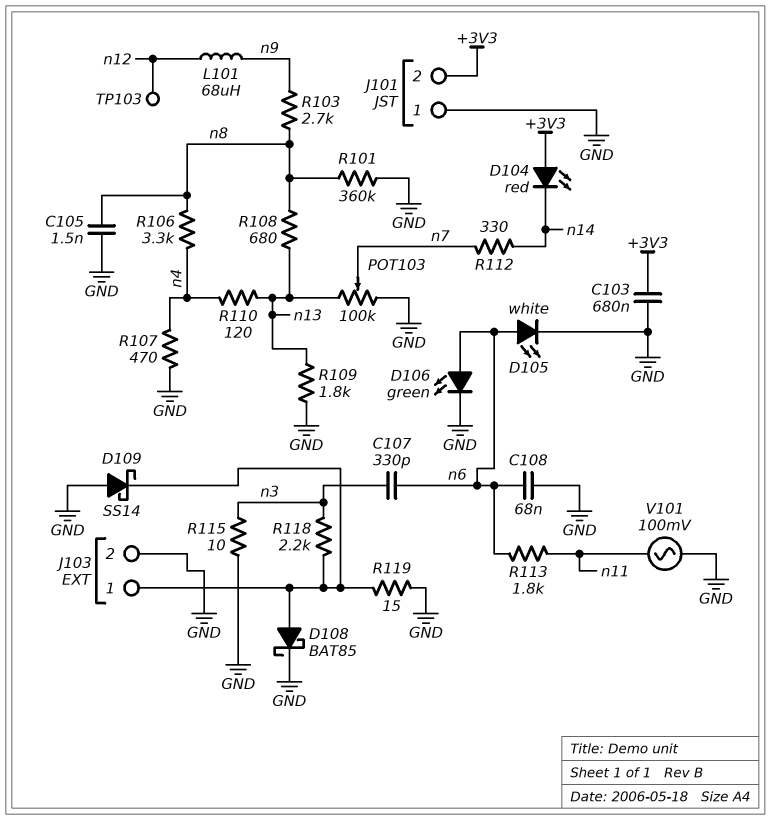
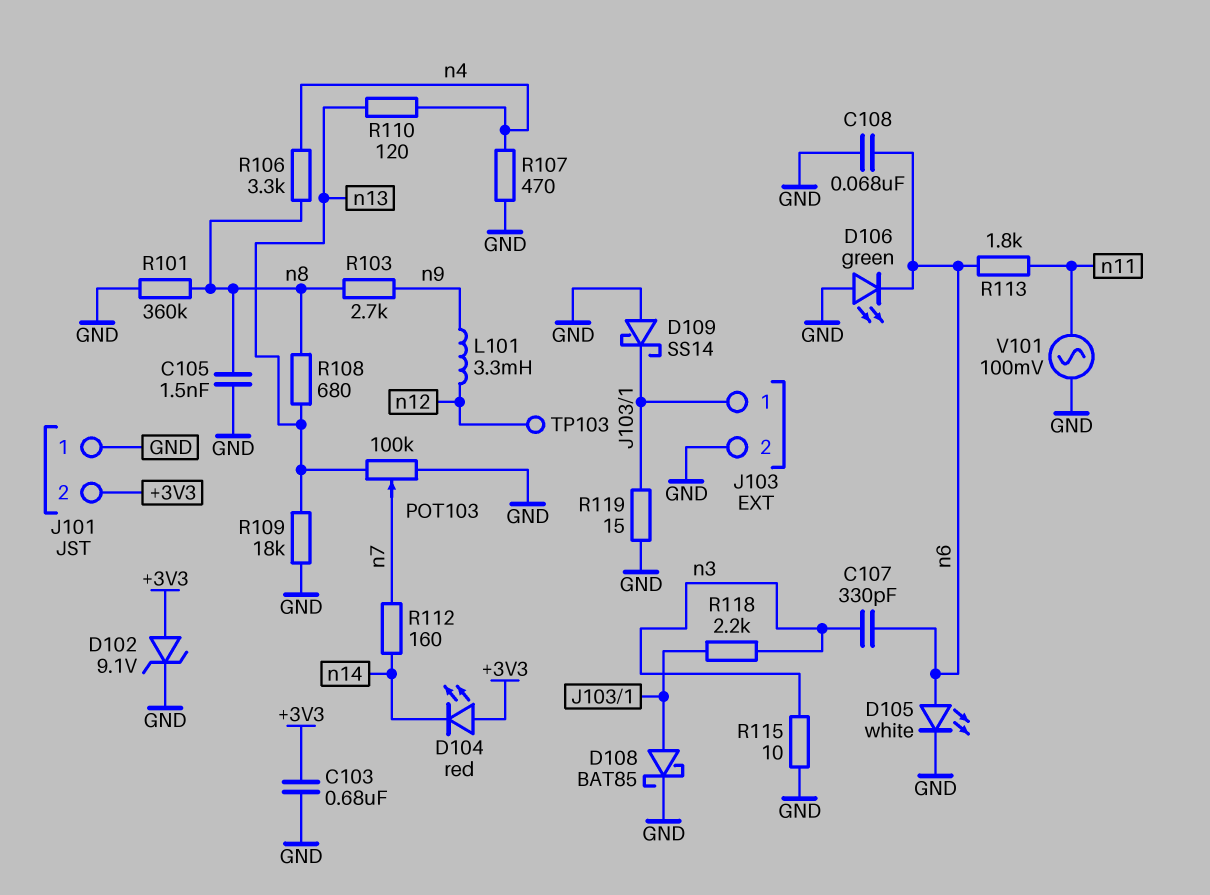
D102: none -> zener 9.1V (A +3V3, K GND)
D106: LED green (A n6, K GND) -> LED green (A GND, K n6)
L101: 68uH (n9, n12) -> 3.3mH (n9, n12)
R109: 1.8k (GND, n13) -> 18k (GND, n13)
R112: 330 (n7, n14) -> 160 (n7, n14)

